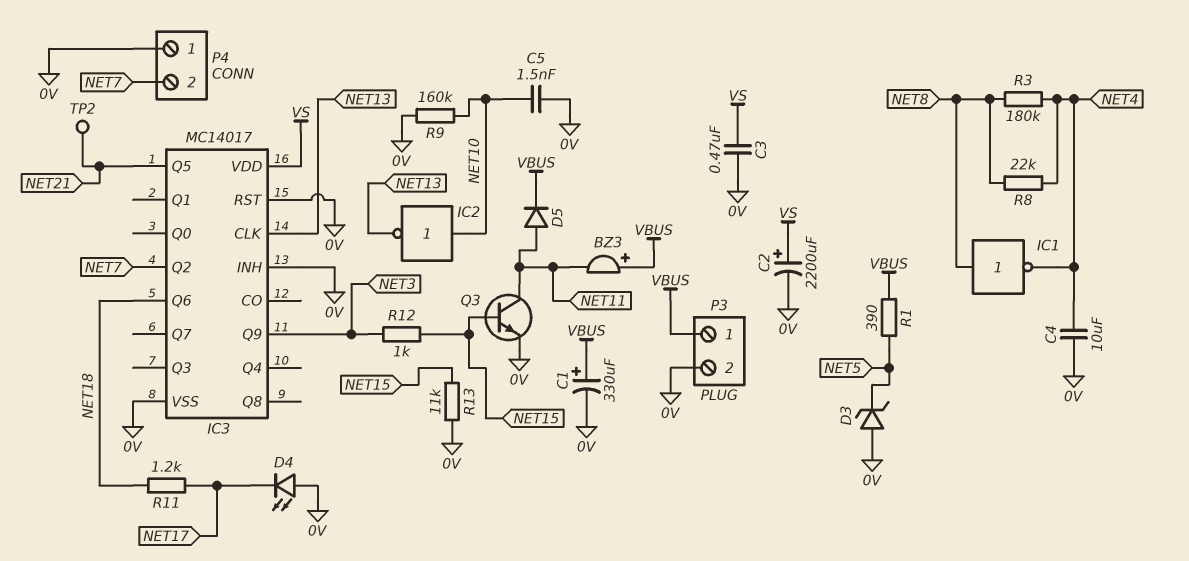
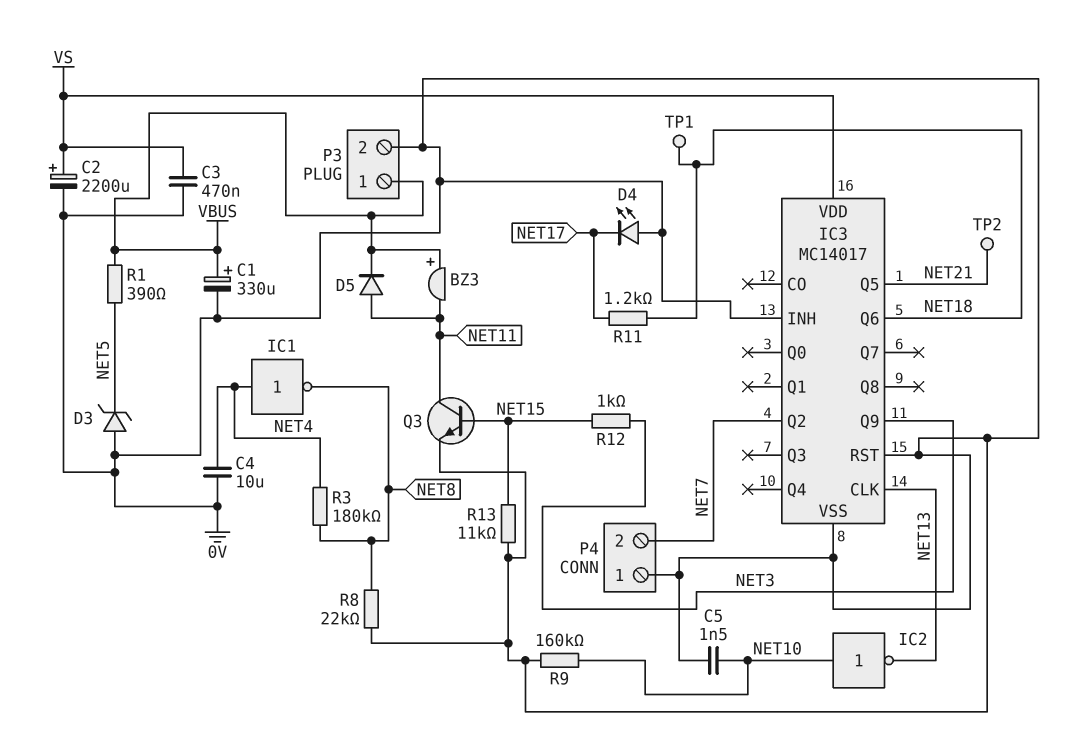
IC1: NOT (in NET8, out NET4) -> NOT (in NET4, out NET8)
R8: 22k (NET4, NET8) -> 22k (0V, NET8)
TP1: none -> test point (NET18)

